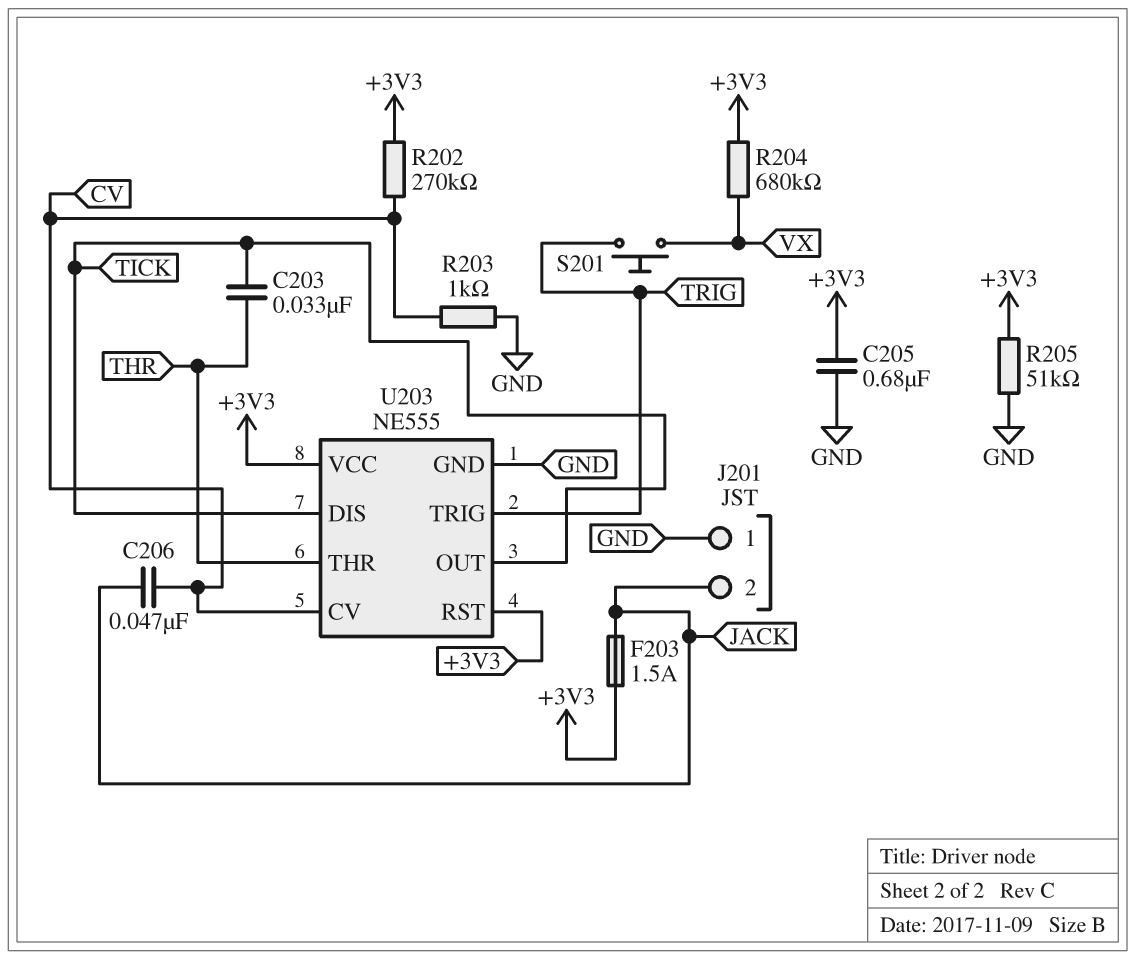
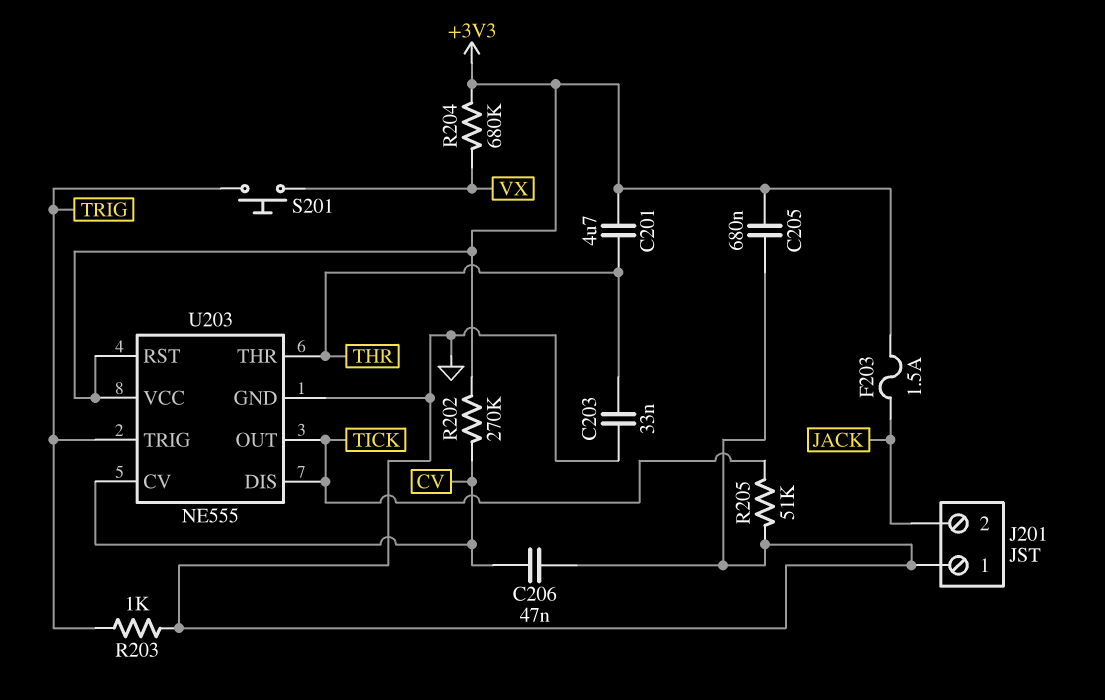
C201: none -> 4.7uF (+3V3, THR)
C203: 33nF (THR, TICK) -> 33nF (GND, THR)
C206: 47nF (CV, JACK) -> 47nF (CV, GND)
R203: 1k (CV, GND) -> 1k (GND, TRIG)
R205: 51k (+3V3, GND) -> 51k (GND, TICK)

